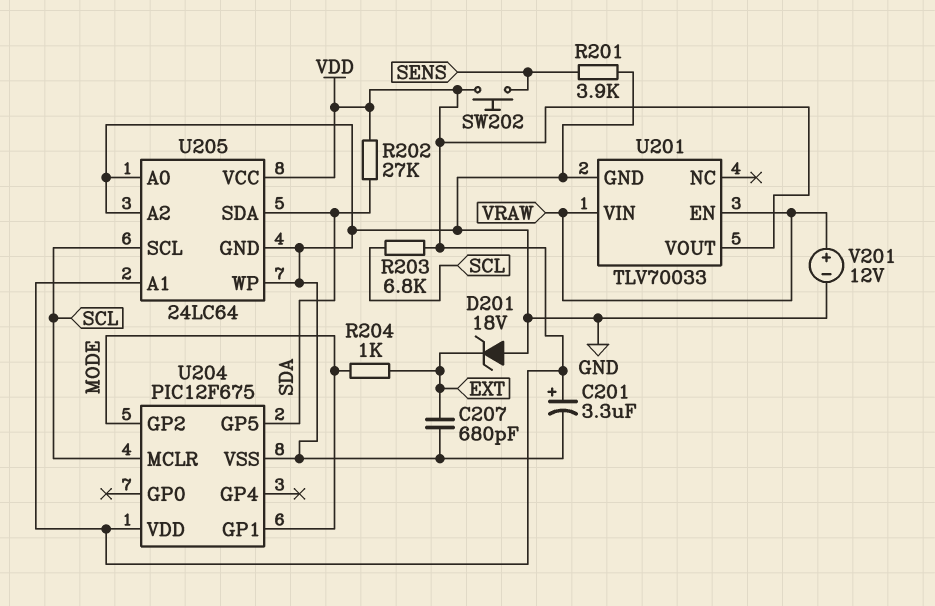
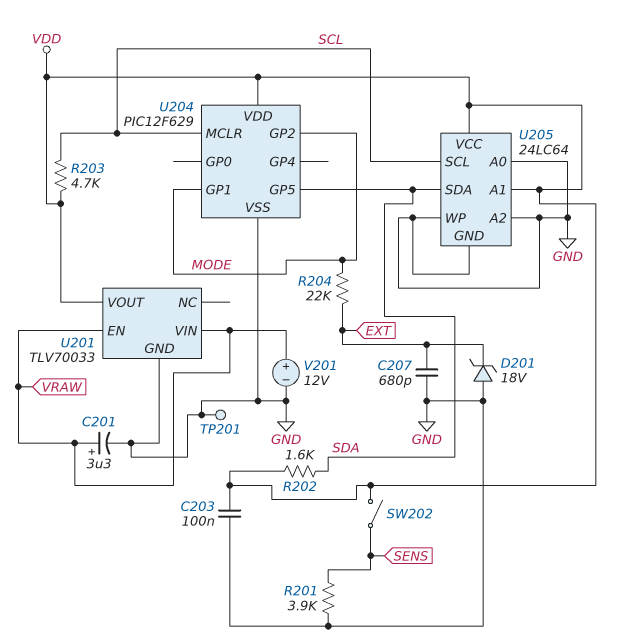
C201: 3.3uF (plus VDD, minus GND) -> 3.3uF (plus VRAW, minus GND)
C203: none -> 100nF (GND, VDD)
R202: 27k (SDA, VDD) -> 1.6k (SDA, VDD)
R203: 6.8k (SCL, VDD) -> 4.7k (SCL, VDD)
R204: 1k (EXT, MODE) -> 22k (EXT, MODE)
SW202: button (SENS, VDD) -> switch (SENS, VDD)
TP201: none -> test point (GND)
U204: PIC12F675 -> PIC12F629

